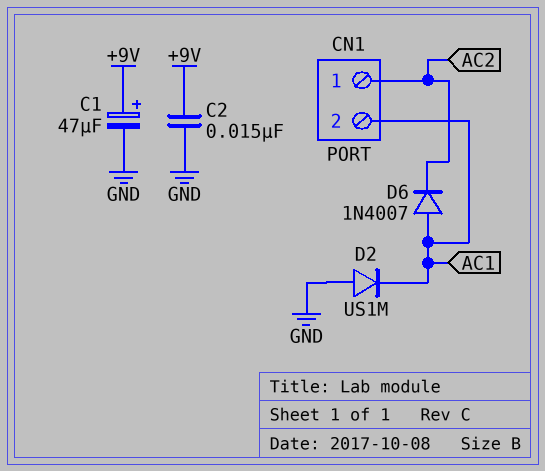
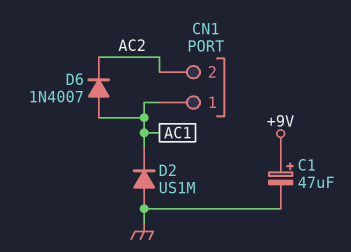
C2: 15nF (+9V, GND) -> none
CN1 pin 1: AC2 -> AC1
CN1 pin 2: AC1 -> AC2

